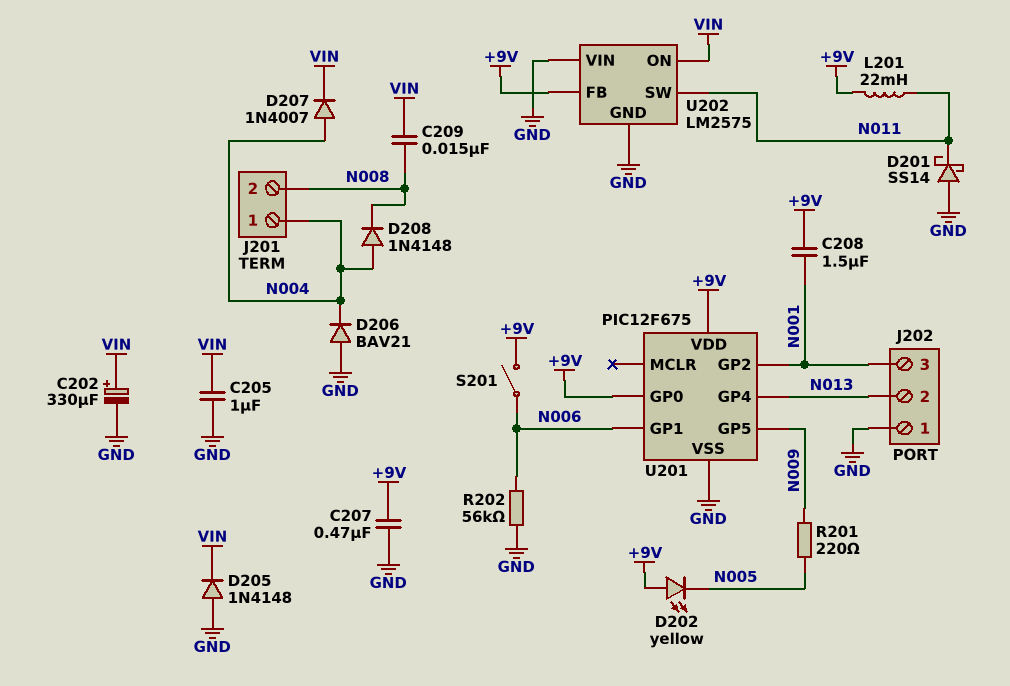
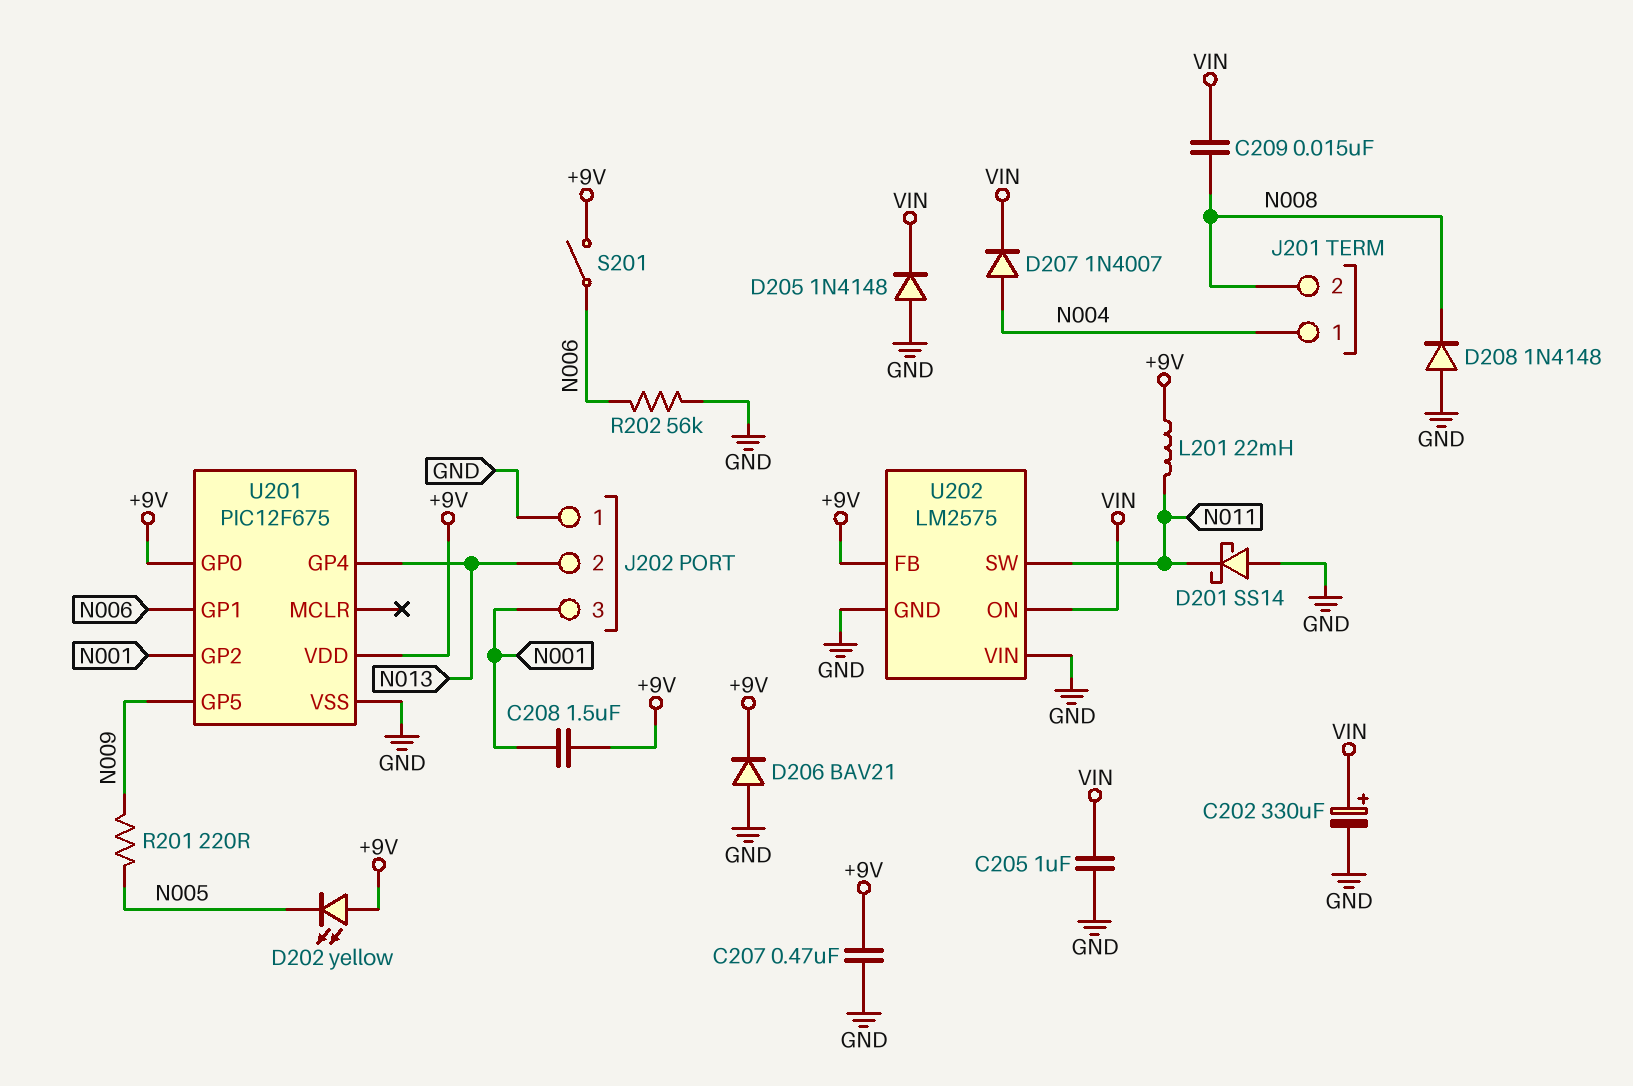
D206: diode BAV21 (A GND, K N004) -> diode BAV21 (A GND, K +9V)
D208: diode 1N4148 (A N004, K N008) -> diode 1N4148 (A GND, K N008)

